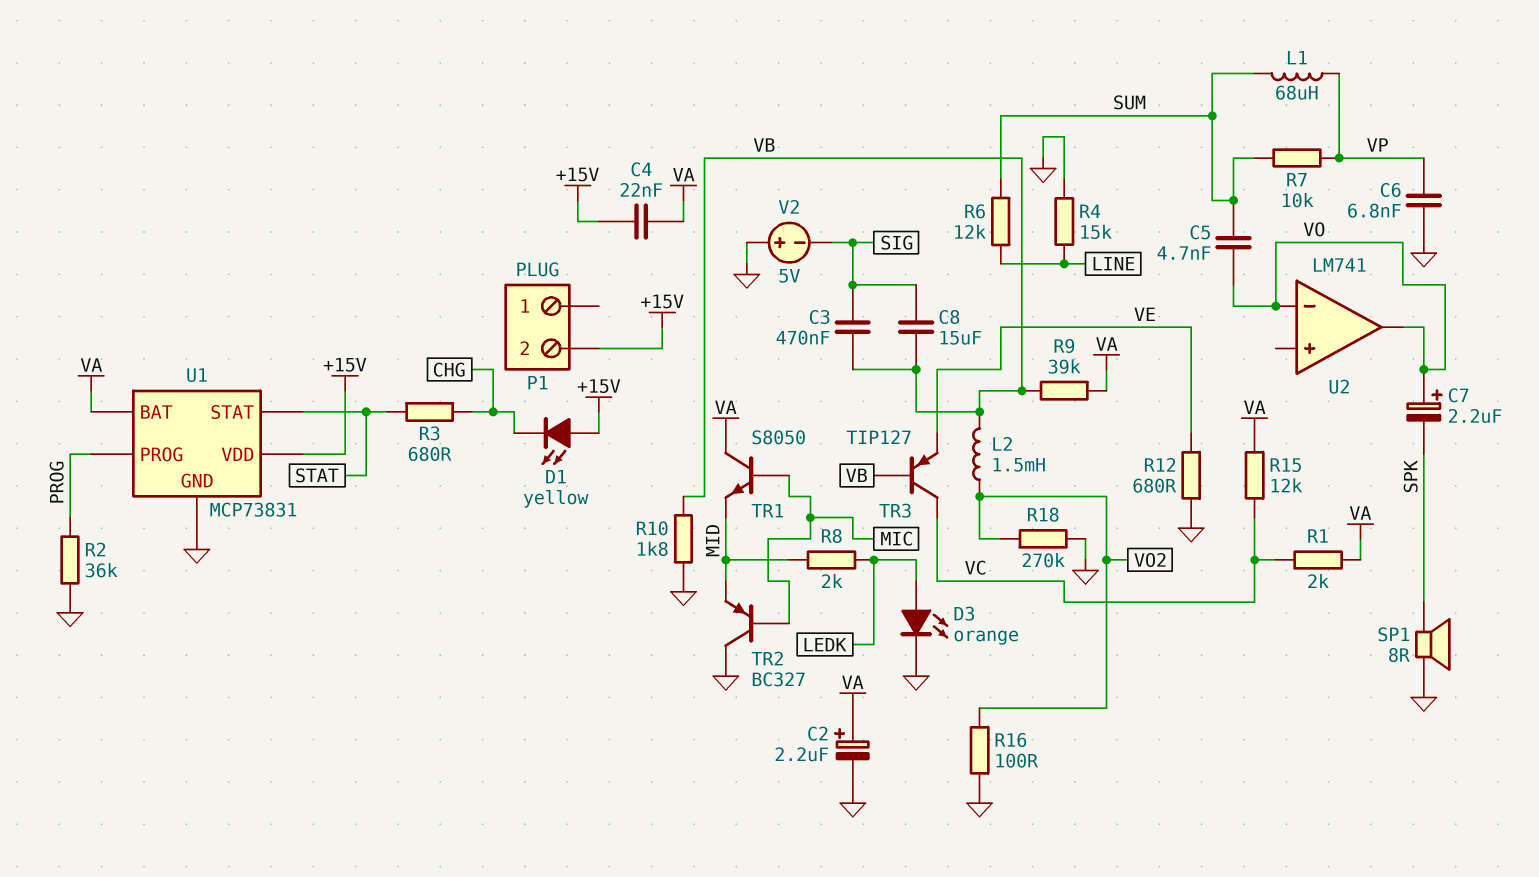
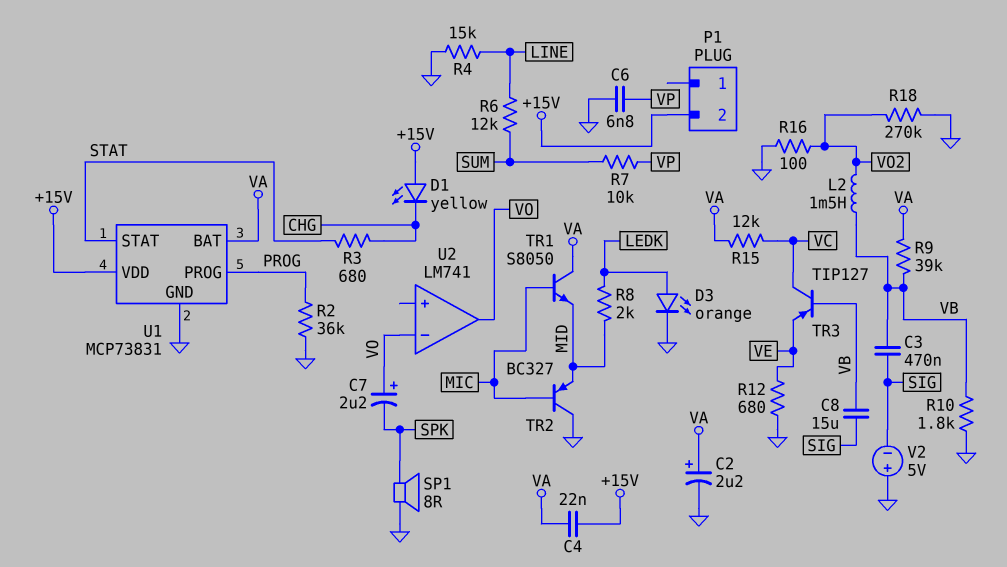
C5: 4.7nF (SUM, VO) -> none
L1: 68uH (SUM, VP) -> none
R1: 2k (VA, VC) -> none

